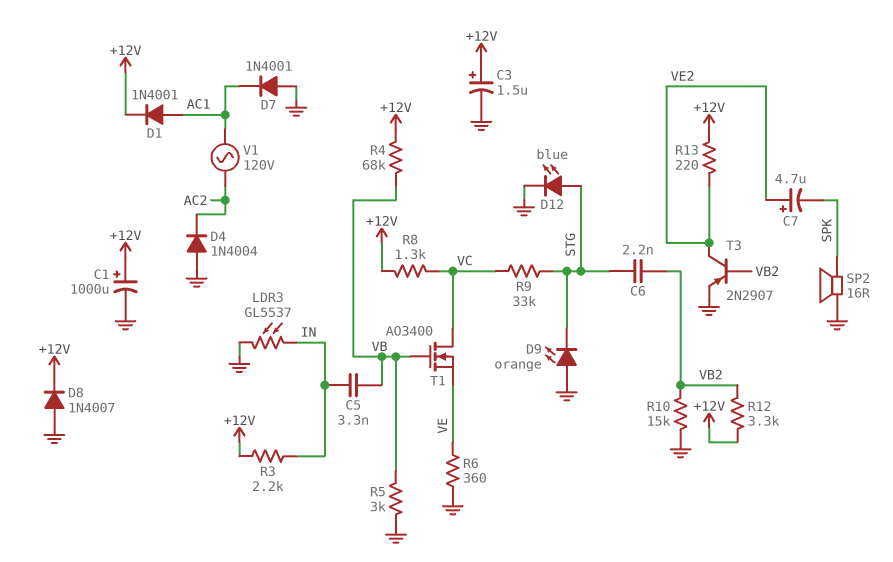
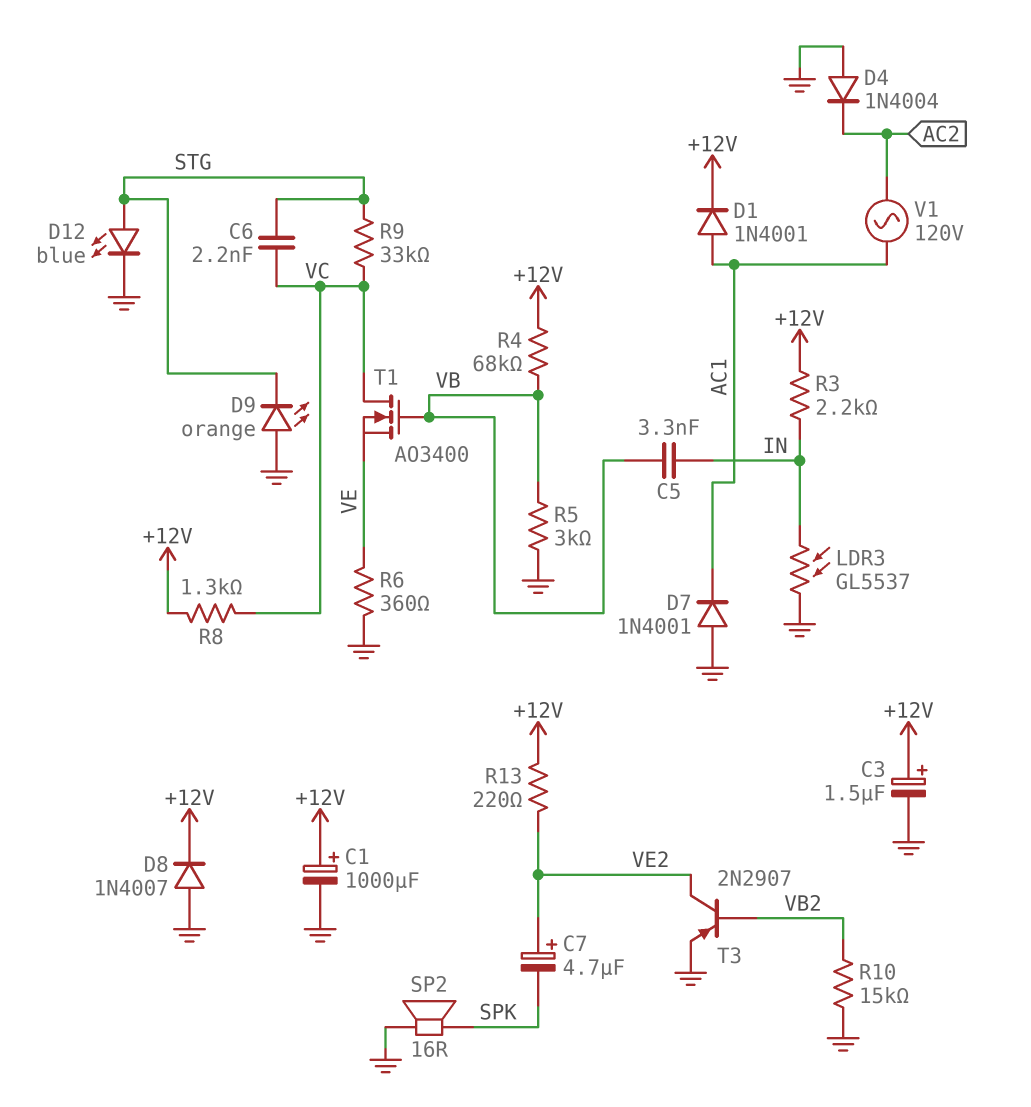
C6: 2.2nF (STG, VB2) -> 2.2nF (STG, VC)
R12: 3.3k (+12V, VB2) -> none

